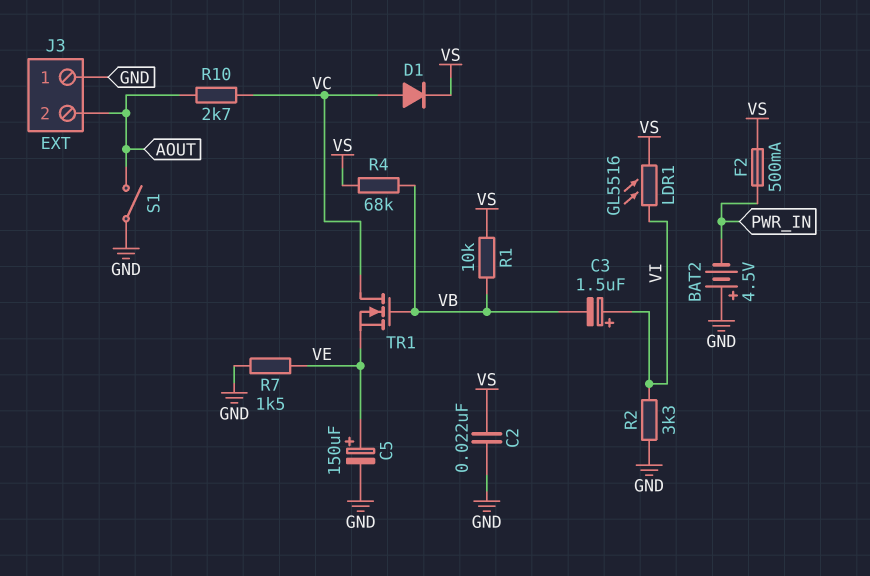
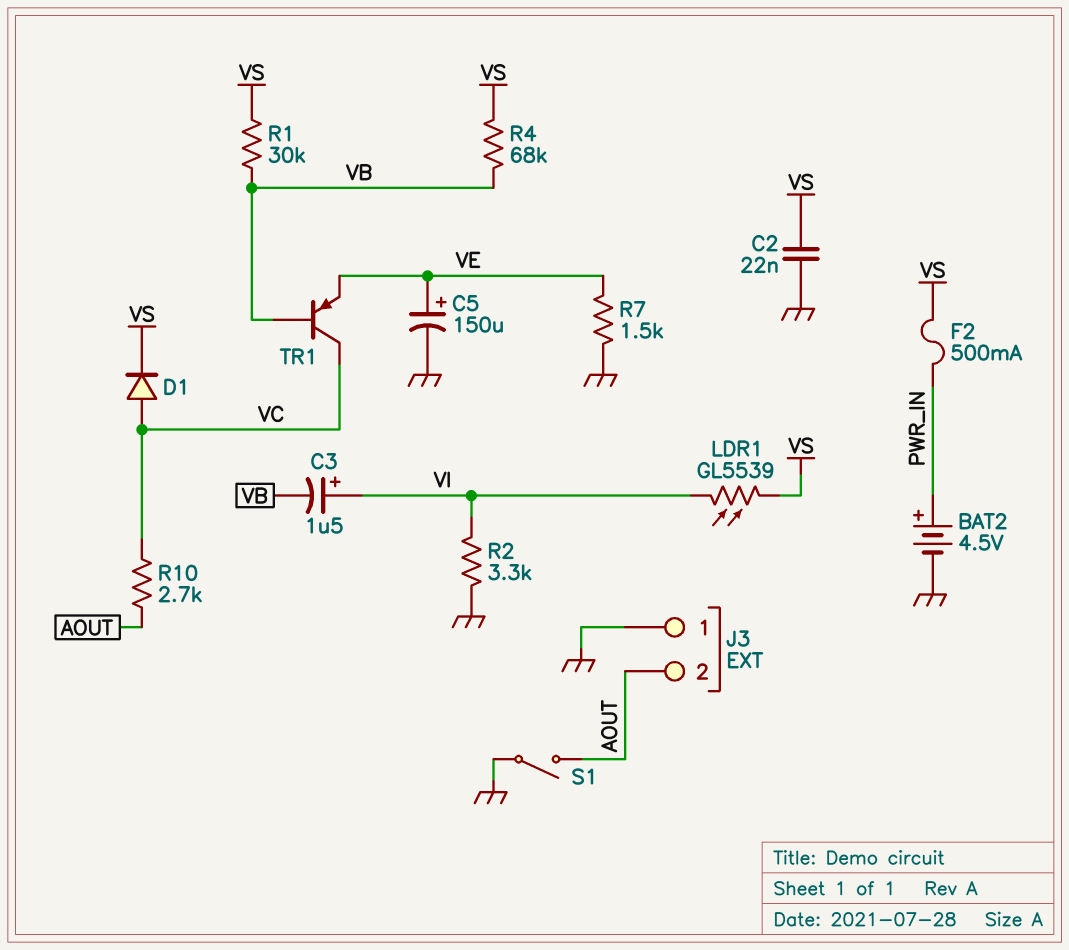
BAT2: 4.5V (plus GND, minus PWR_IN) -> 4.5V (plus PWR_IN, minus GND)
LDR1: GL5516 (VI, VS) -> GL5539 (VI, VS)
R1: 10k (VB, VS) -> 30k (VB, VS)
TR1: NMOS (G VB, D VC, S VE) -> PNP (B VB, C VC, E VE)

